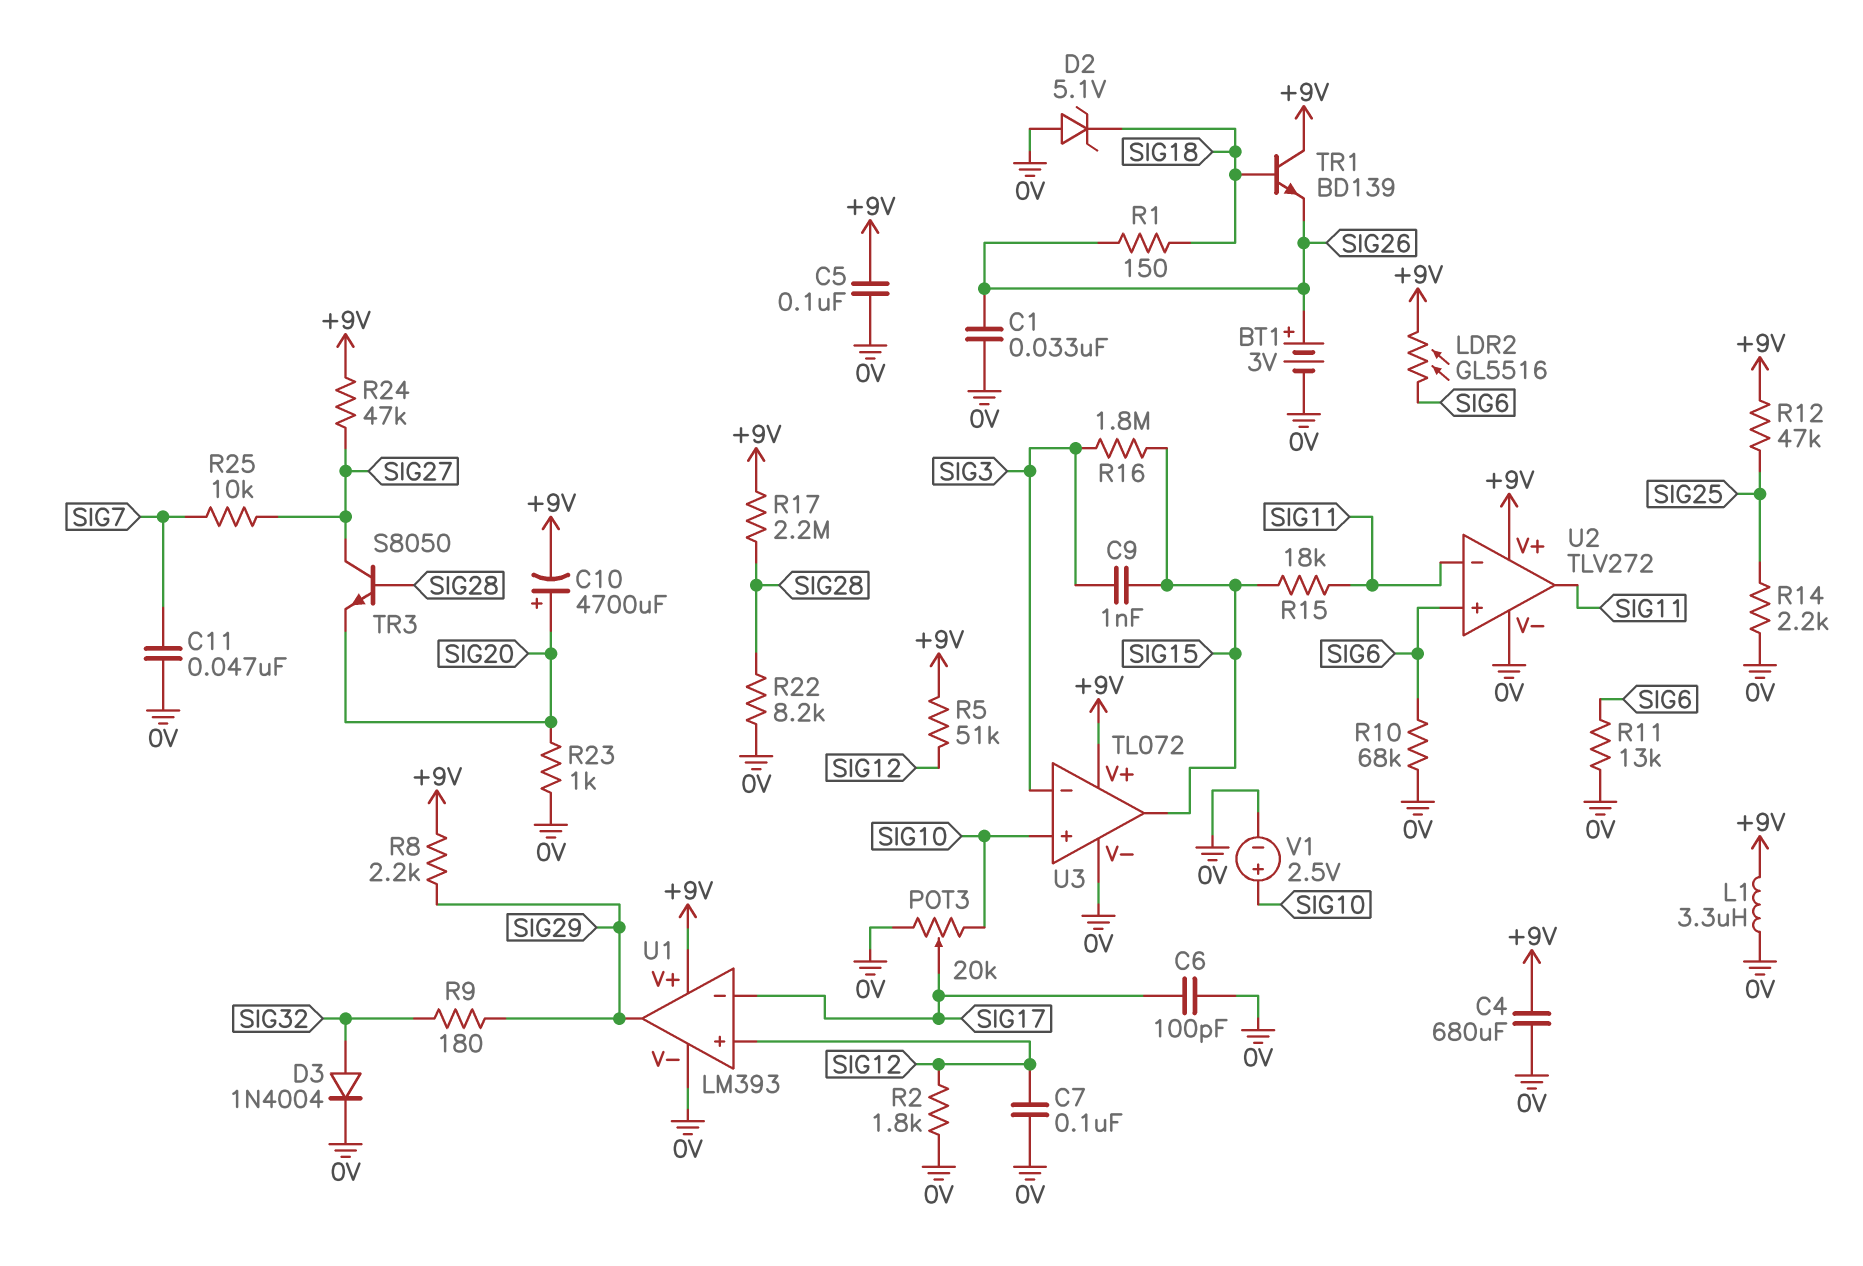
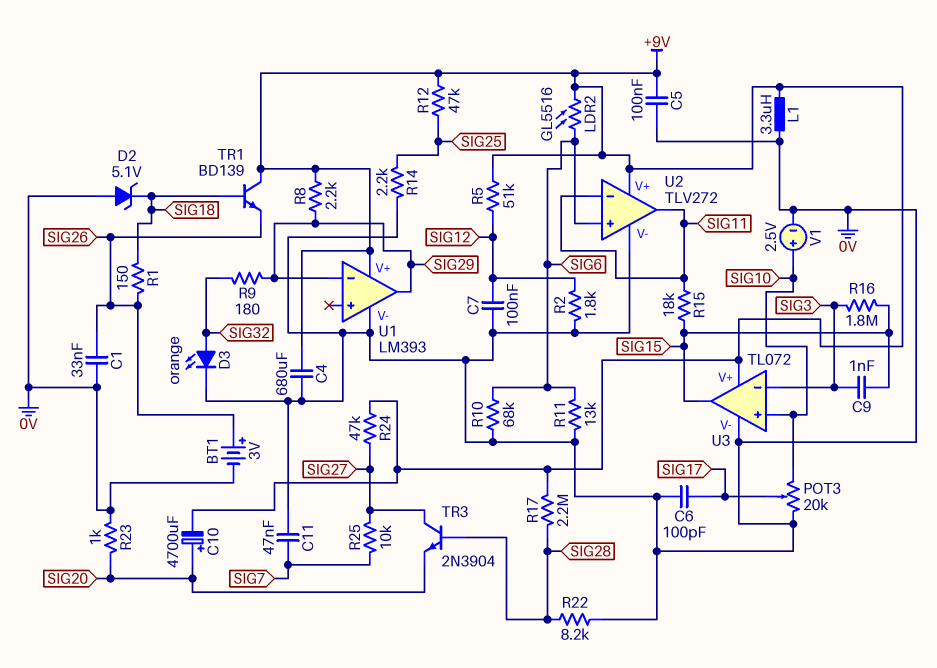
D3: diode 1N4004 (A SIG32, K 0V) -> LED orange (A SIG32, K 0V)
TR3: NPN S8050 (B SIG28, C SIG27, E SIG20) -> NPN 2N3904 (B SIG28, C SIG27, E SIG20)
U1 pin in+: SIG12 -> none
U1 pin in-: SIG17 -> SIG29

